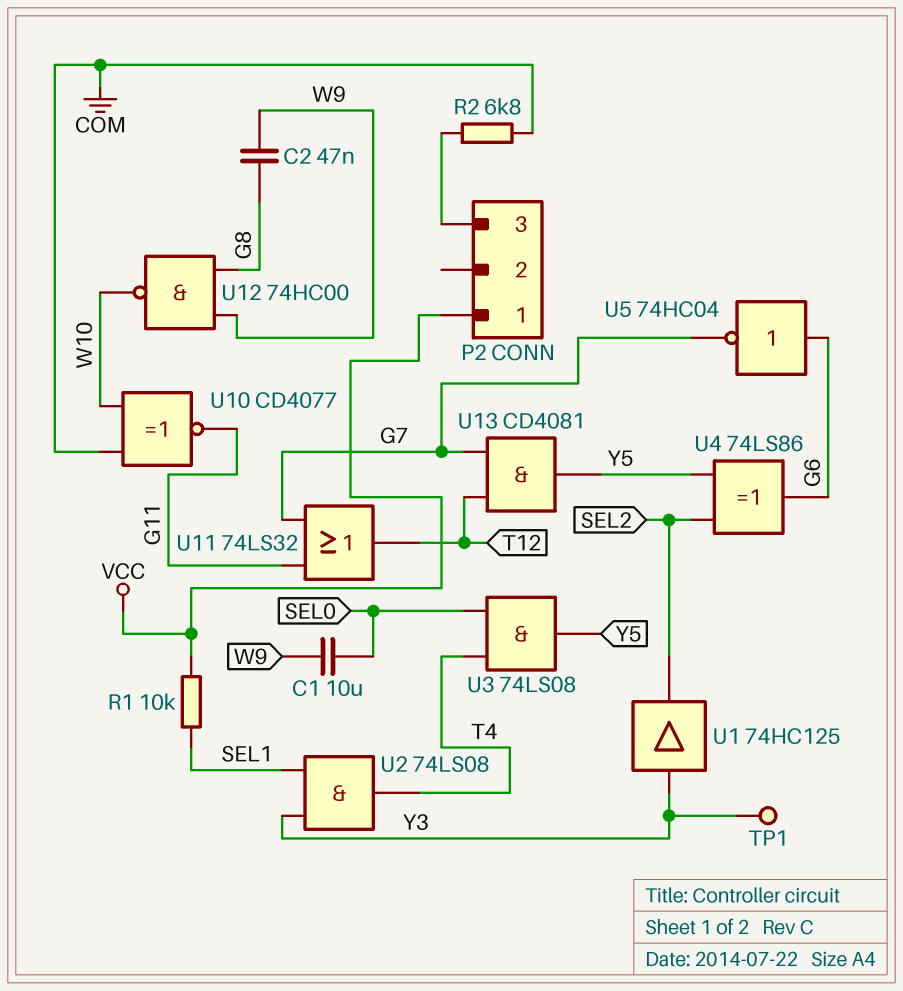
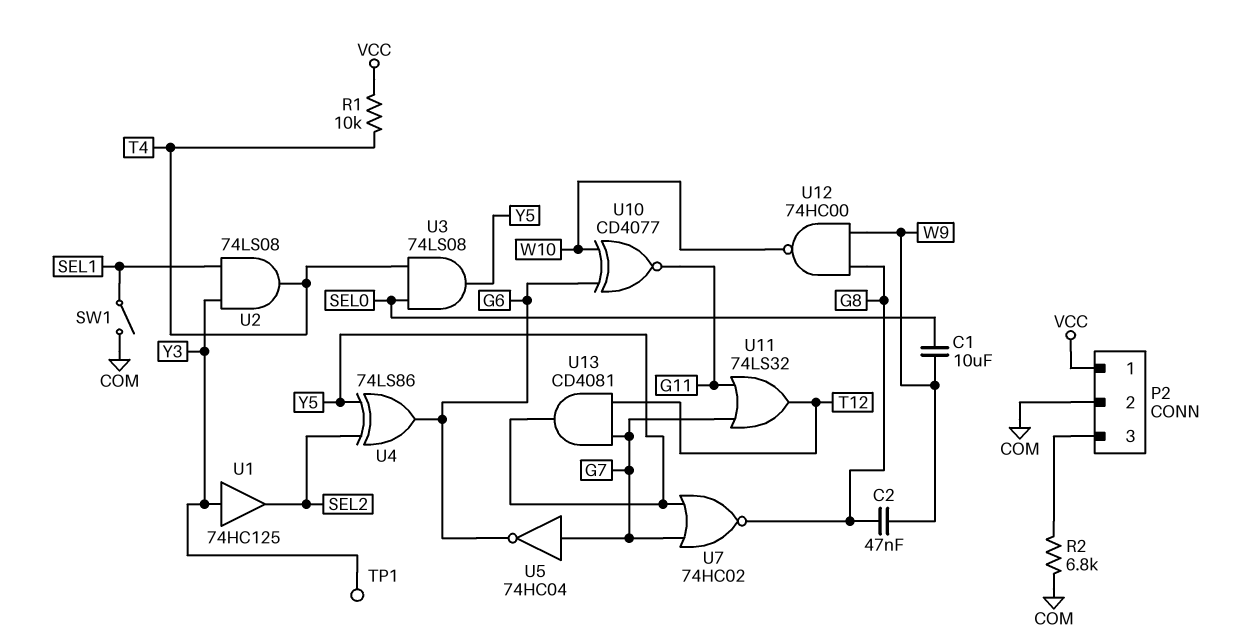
P2 pin 2: none -> COM
R1: 10k (SEL1, VCC) -> 10k (T4, VCC)
SW1: none -> switch (COM, SEL1)
U5: NOT 74HC04 (in G6, out G7) -> NOT 74HC04 (in G7, out G6)
U7: none -> NOR 74HC02 (in G7, in Y5, out G8)
U10: XNOR CD4077 (in COM, in W10, out G11) -> XNOR CD4077 (in G6, in W10, out G11)

